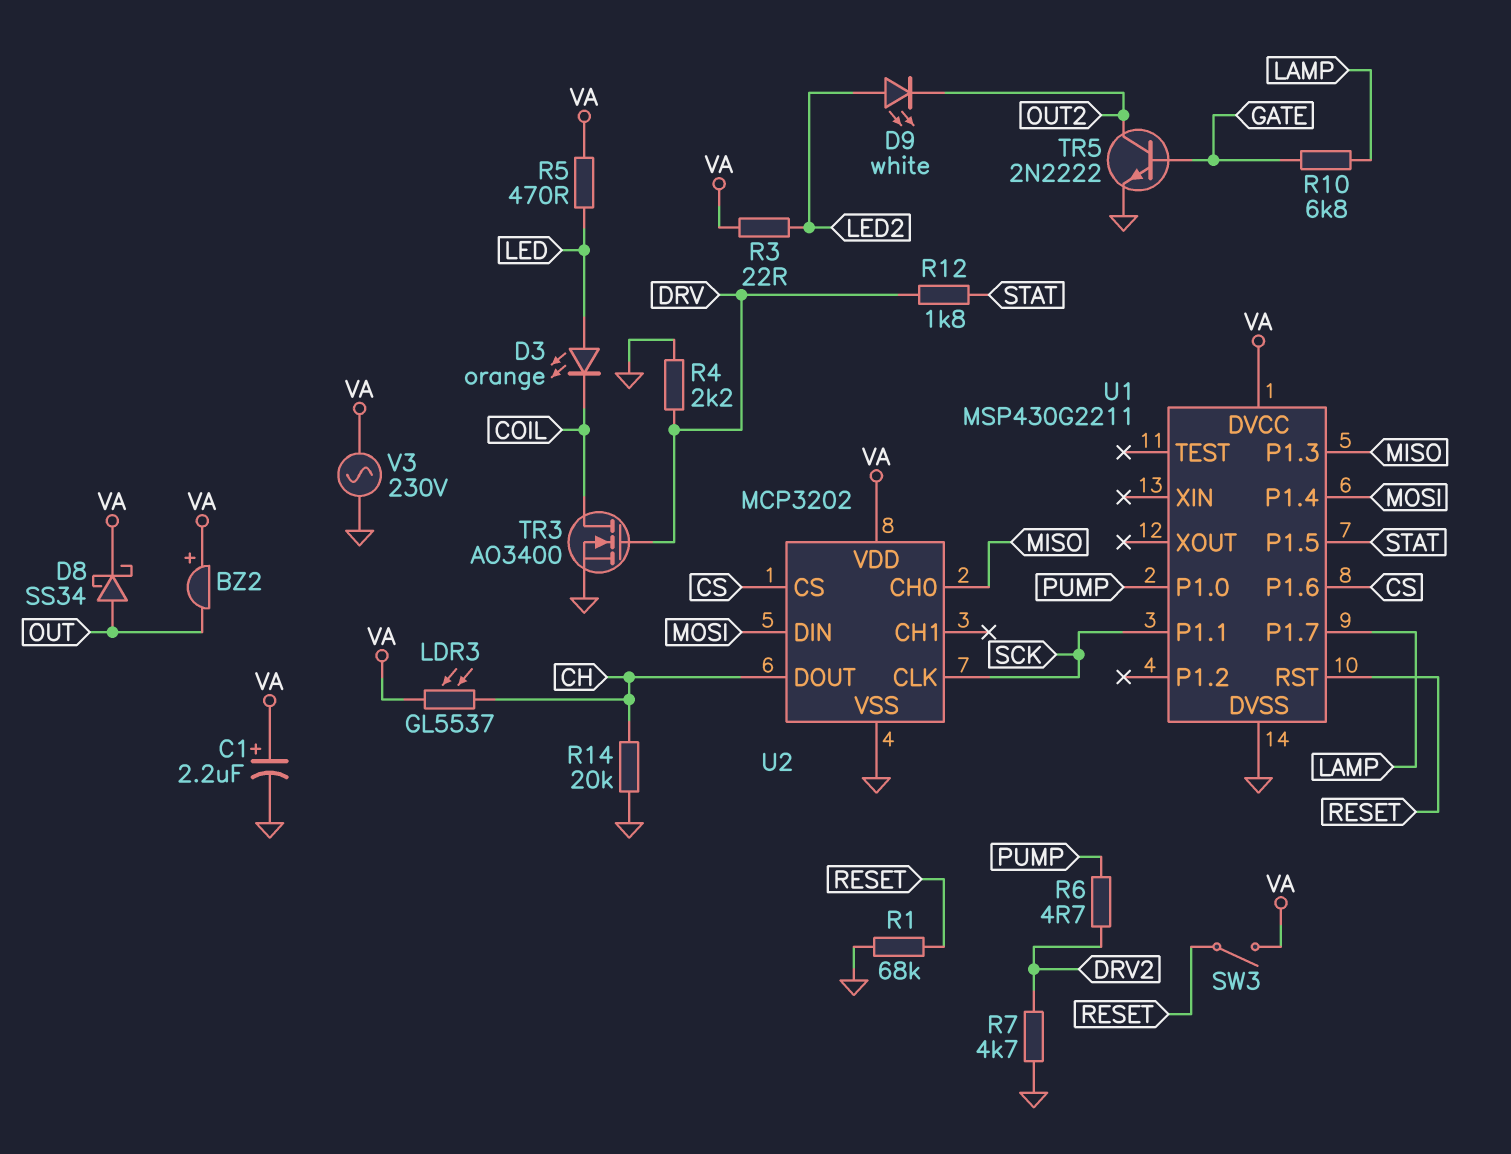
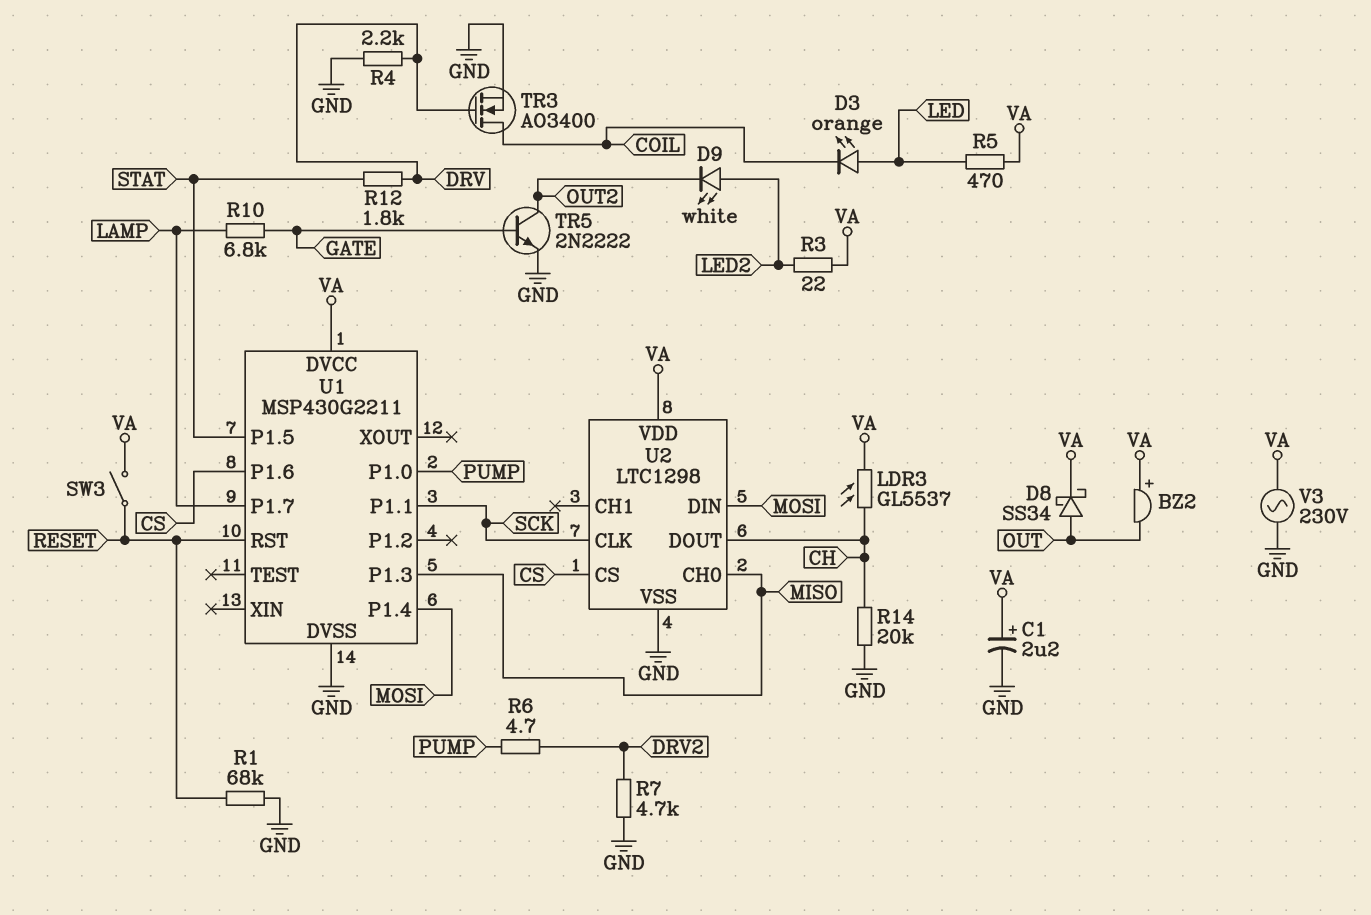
U2: MCP3202 -> LTC1298

